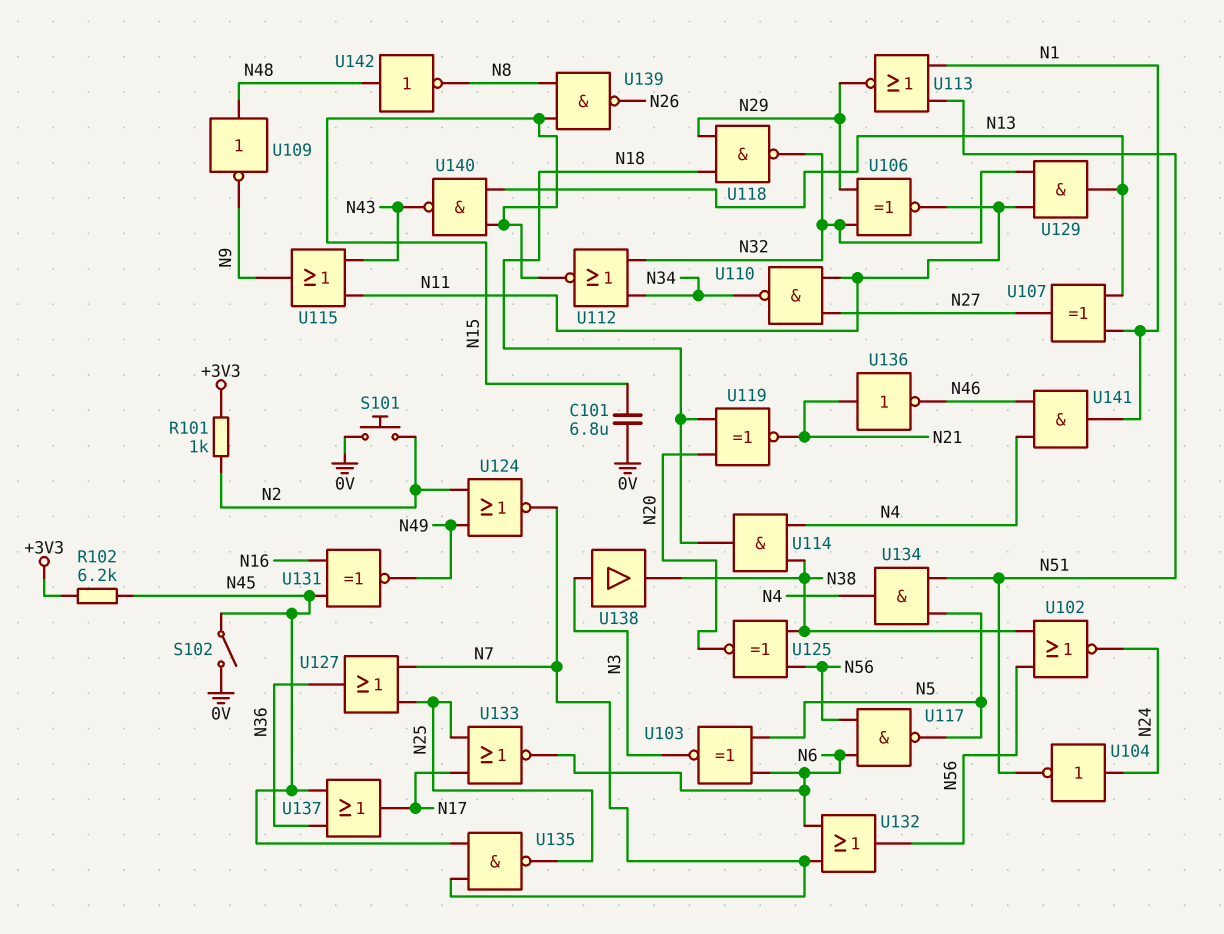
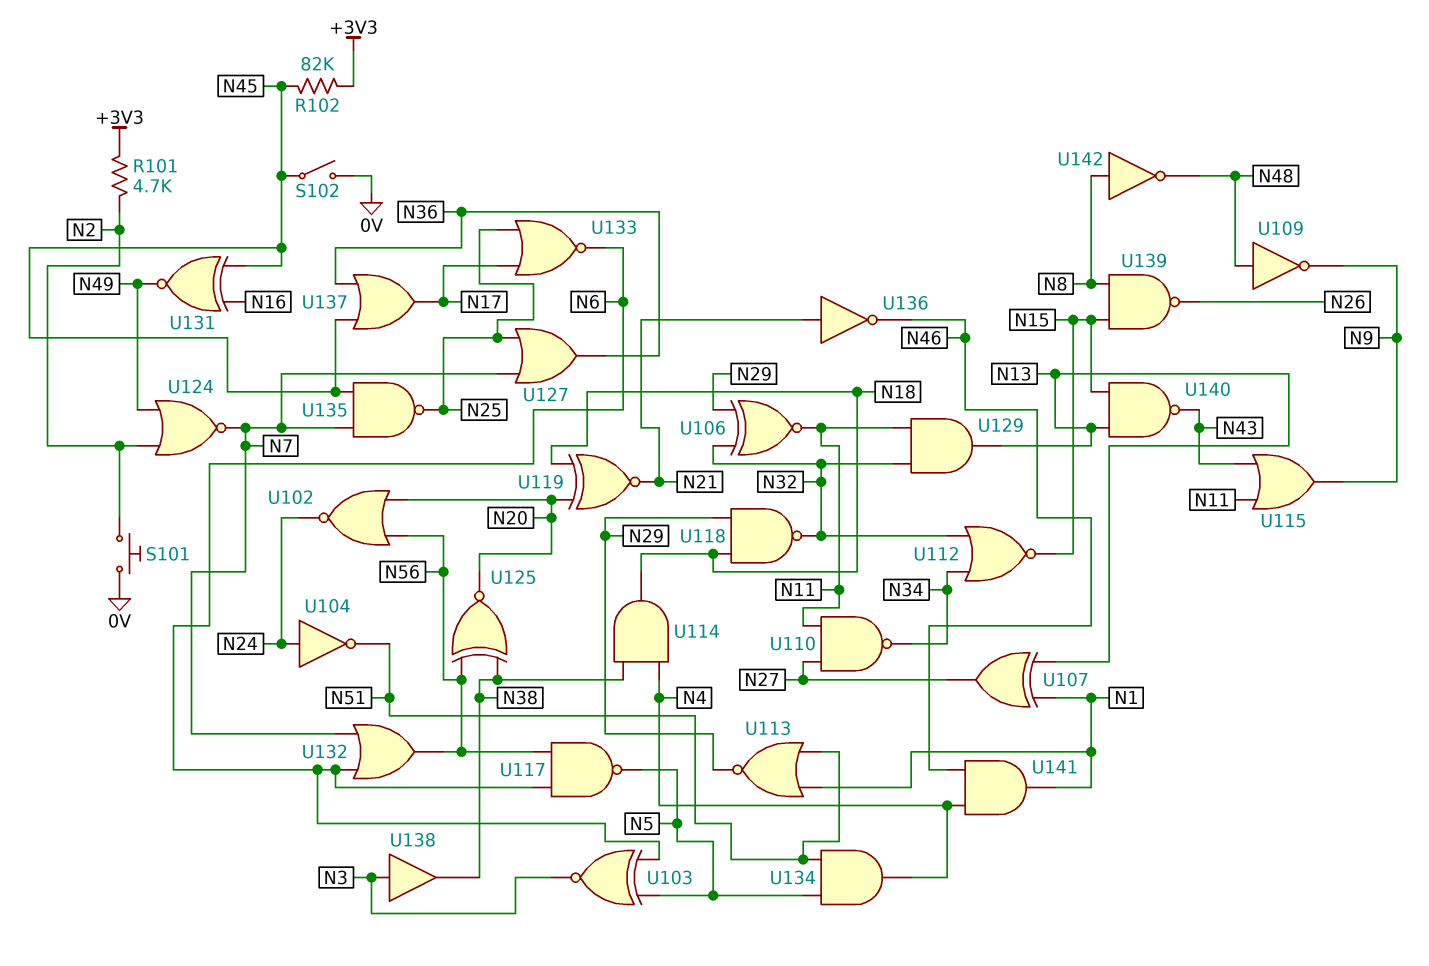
C101: 6.8uF (0V, N15) -> none
R101: 1k (+3V3, N2) -> 4.7k (+3V3, N2)
R102: 6.2k (+3V3, N45) -> 82k (+3V3, N45)
U102: NOR (in N38, in N56, out N24) -> NOR (in N20, in N56, out N24)
U142: NOT (in N48, out N8) -> NOT (in N8, out N48)

